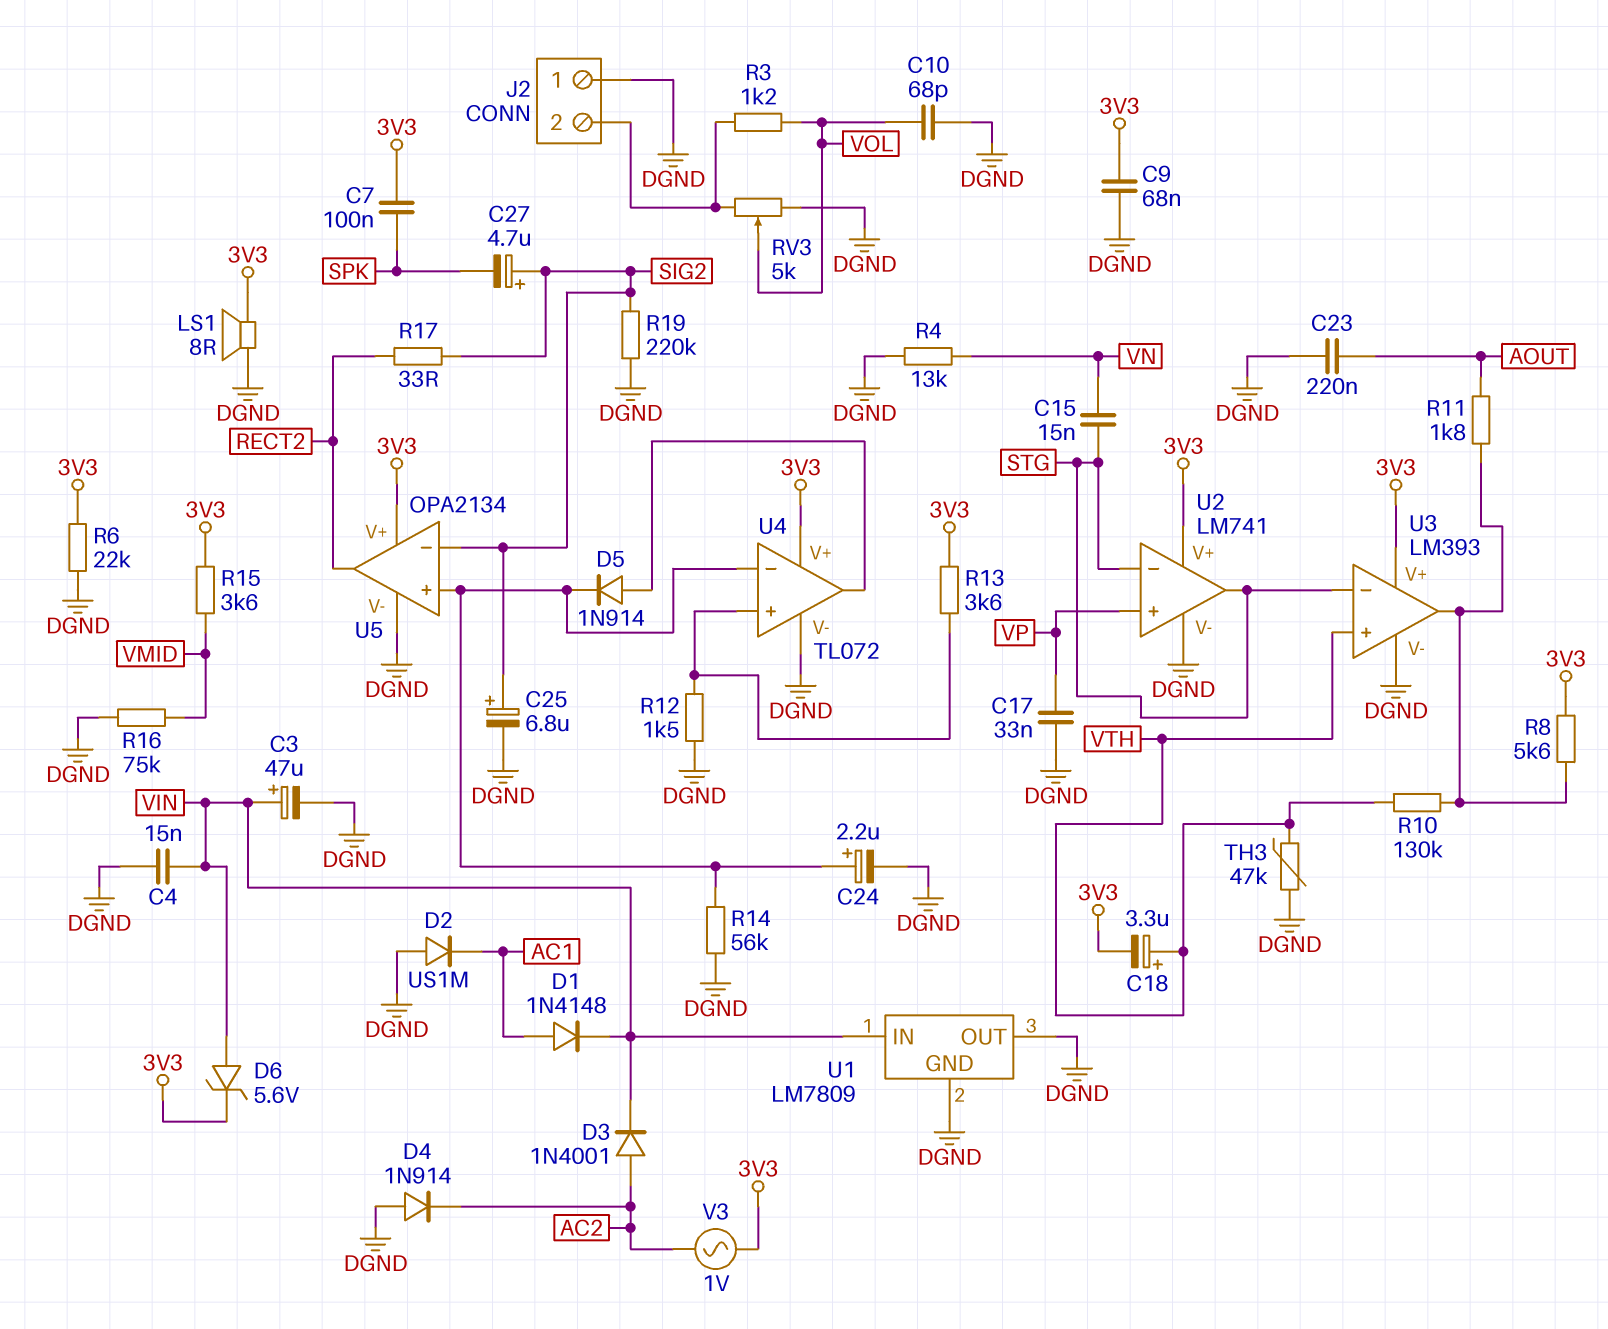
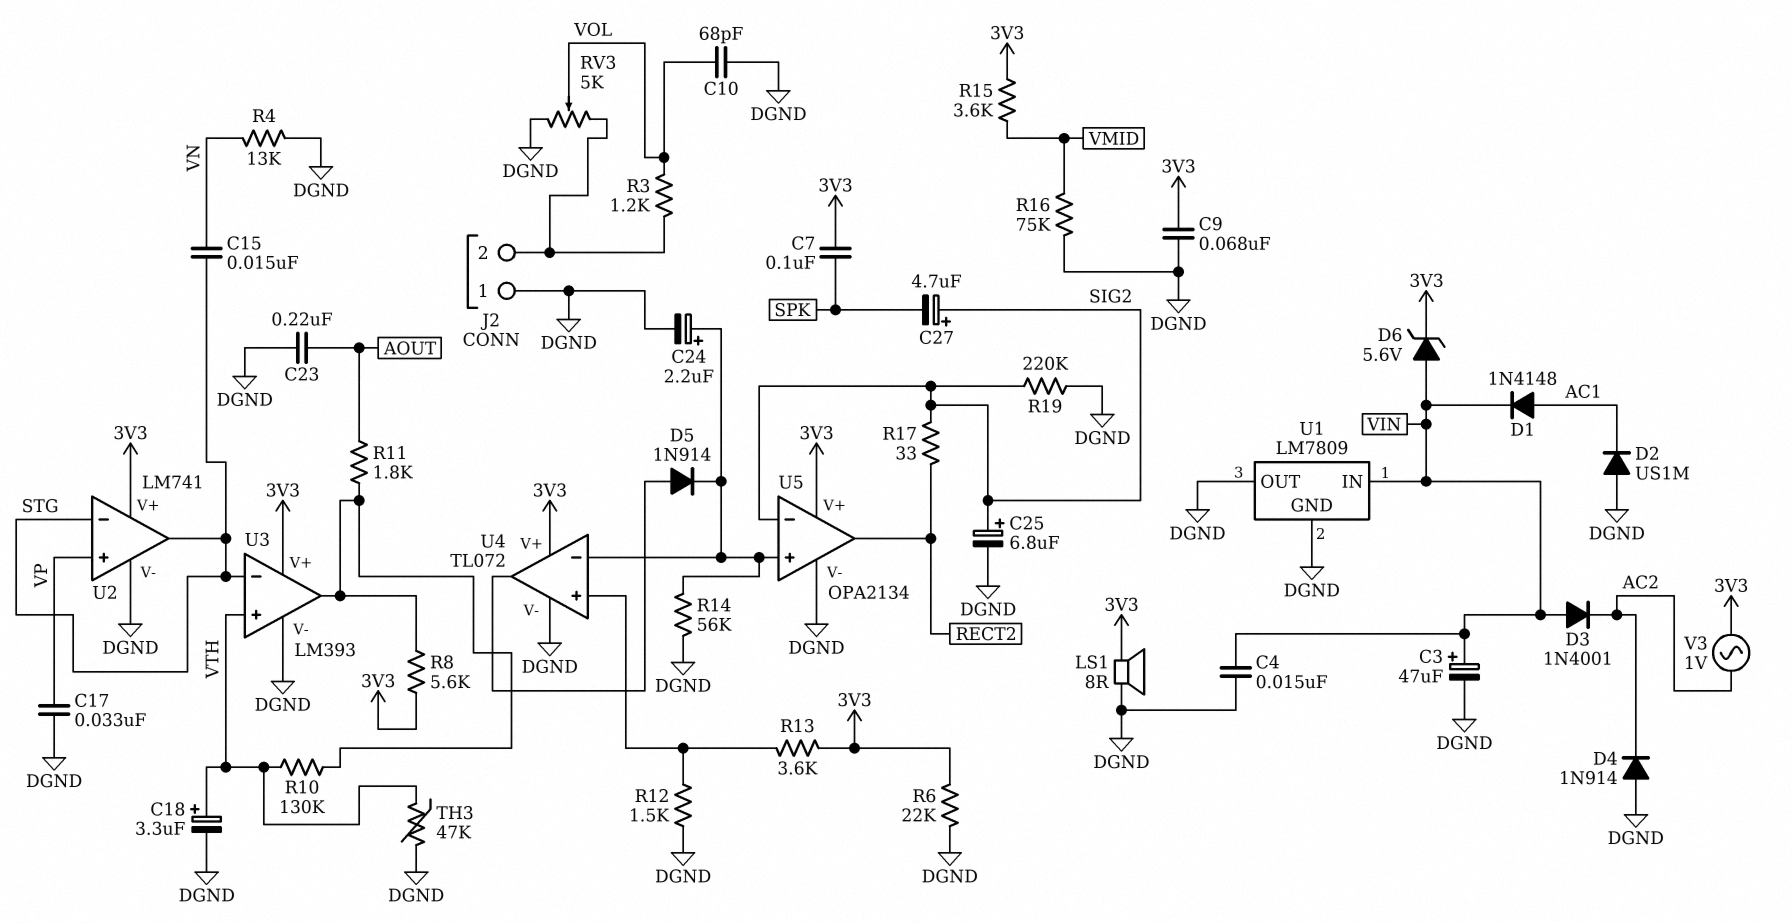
C18: 3.3uF (plus VTH, minus 3V3) -> 3.3uF (plus VTH, minus DGND)
D3: diode 1N4001 (A AC2, K VIN) -> diode 1N4001 (A VIN, K AC2)

